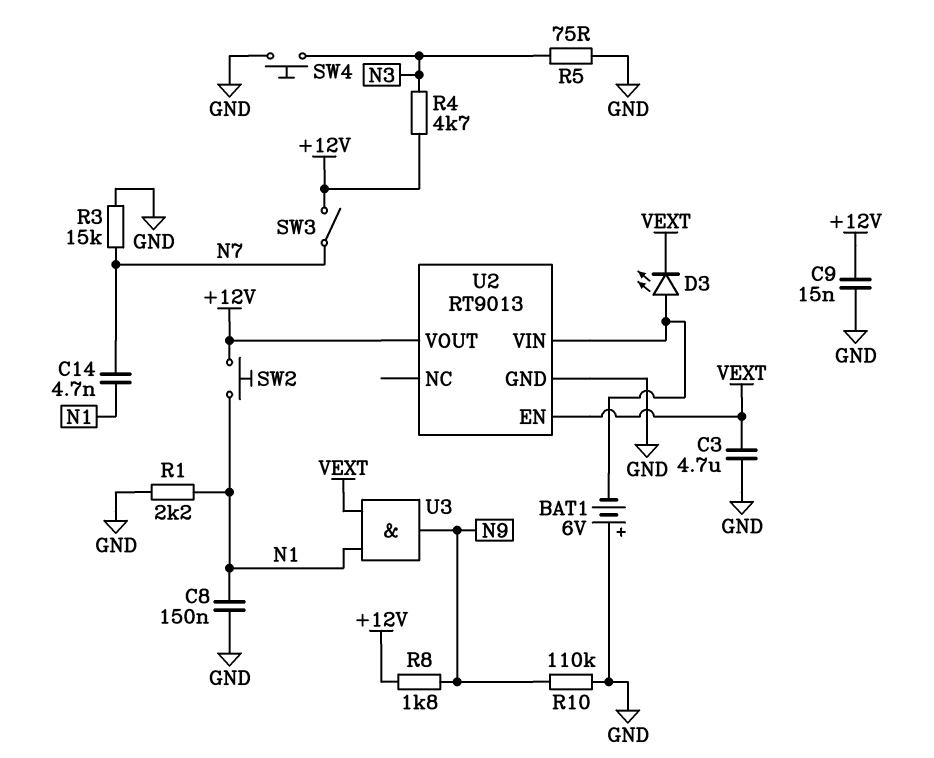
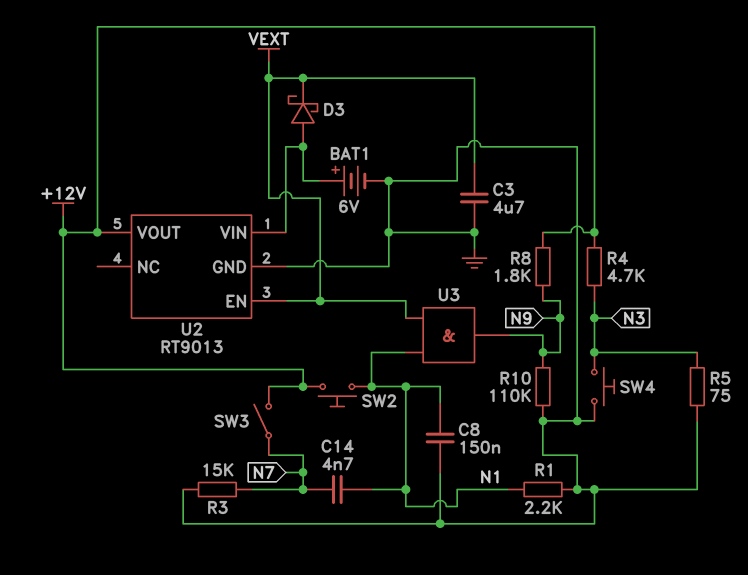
BAT1: 6V (plus GND, minus U2/VIN) -> 6V (plus U2/VIN, minus GND)
C9: 15nF (+12V, GND) -> none
D3: LED (A U2/VIN, K VEXT) -> schottky (A U2/VIN, K VEXT)

